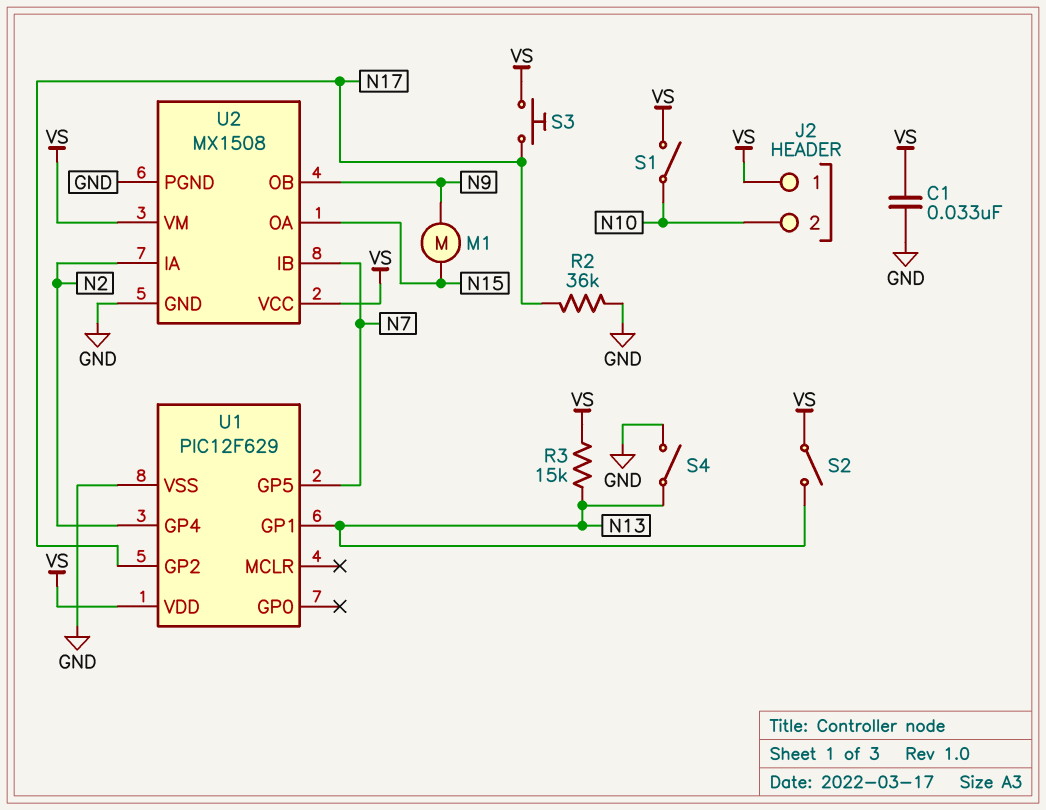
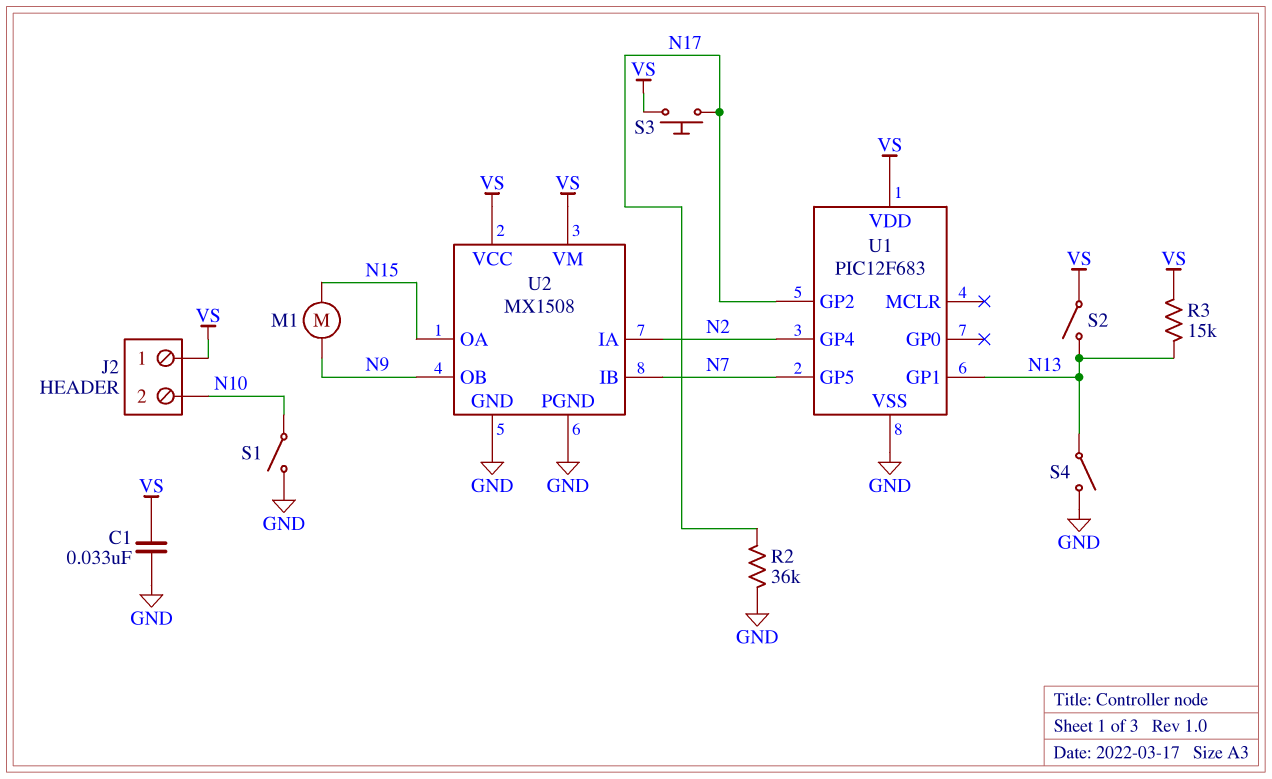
S1: switch (N10, VS) -> switch (GND, N10)
U1: PIC12F629 -> PIC12F683

